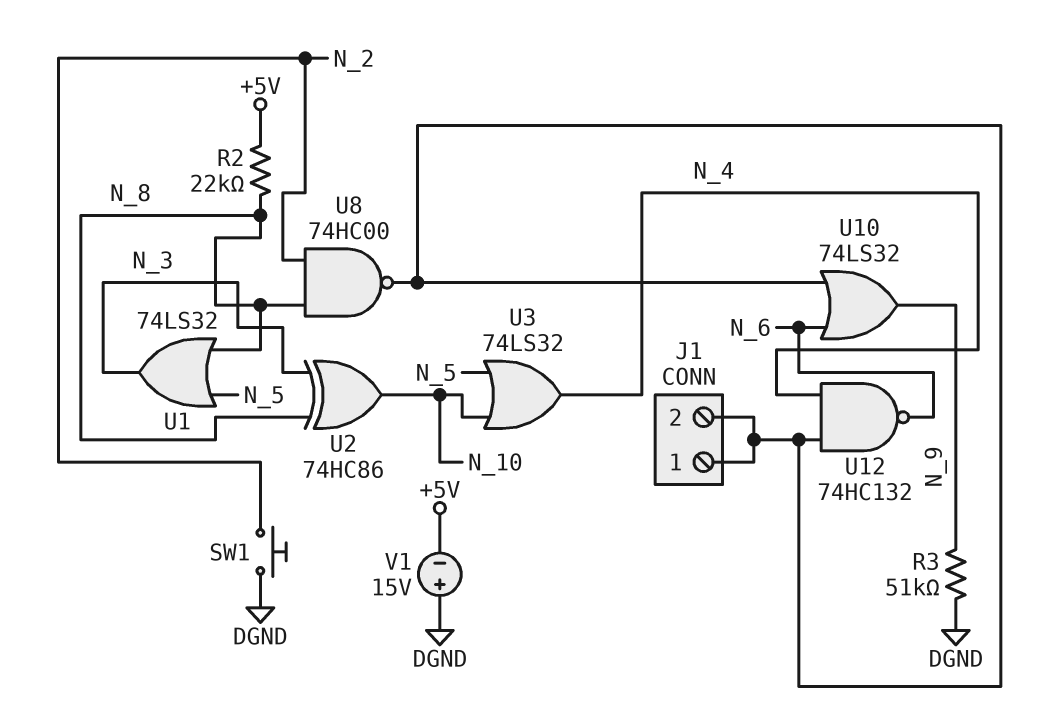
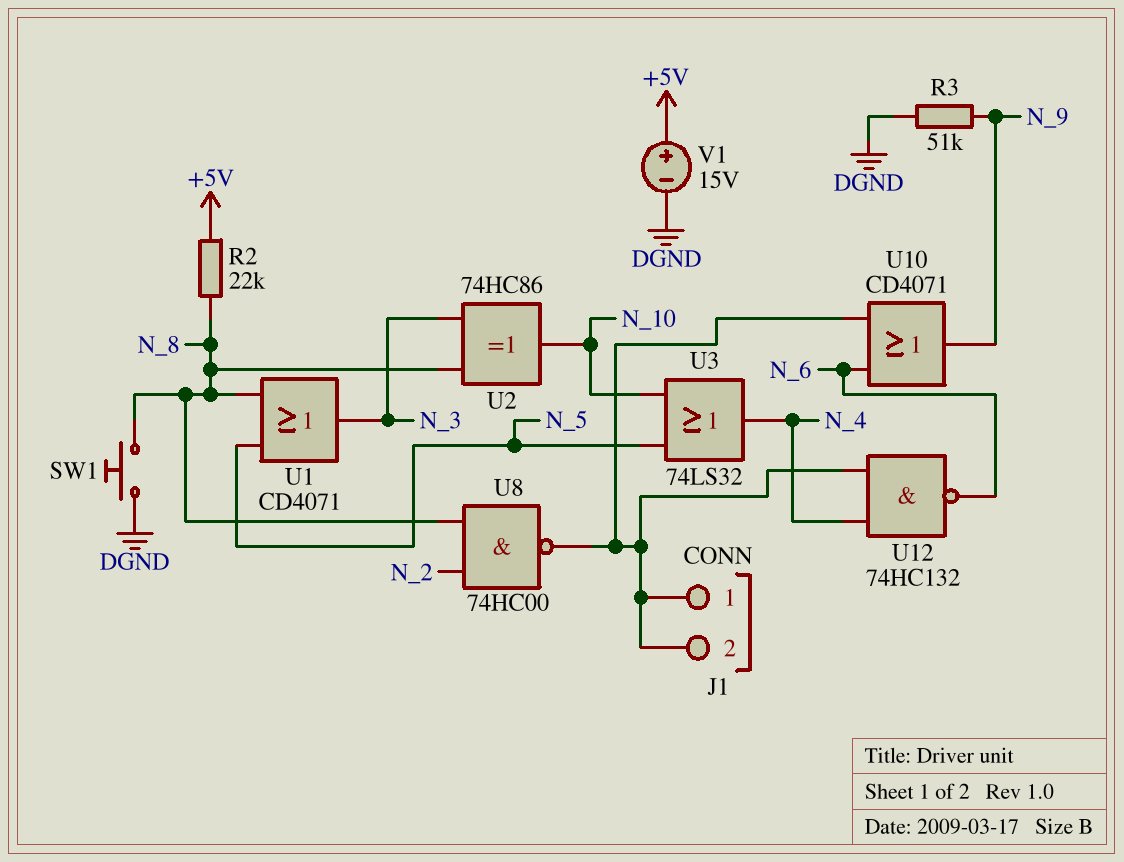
SW1: button (DGND, N_2) -> button (DGND, N_8)
U1: OR 74LS32 (in N_5, in N_8, out N_3) -> OR CD4071 (in N_5, in N_8, out N_3)
U10: OR 74LS32 (in J1/1, in N_6, out N_9) -> OR CD4071 (in J1/1, in N_6, out N_9)
V1: 15V (plus DGND, minus +5V) -> 15V (plus +5V, minus DGND)

